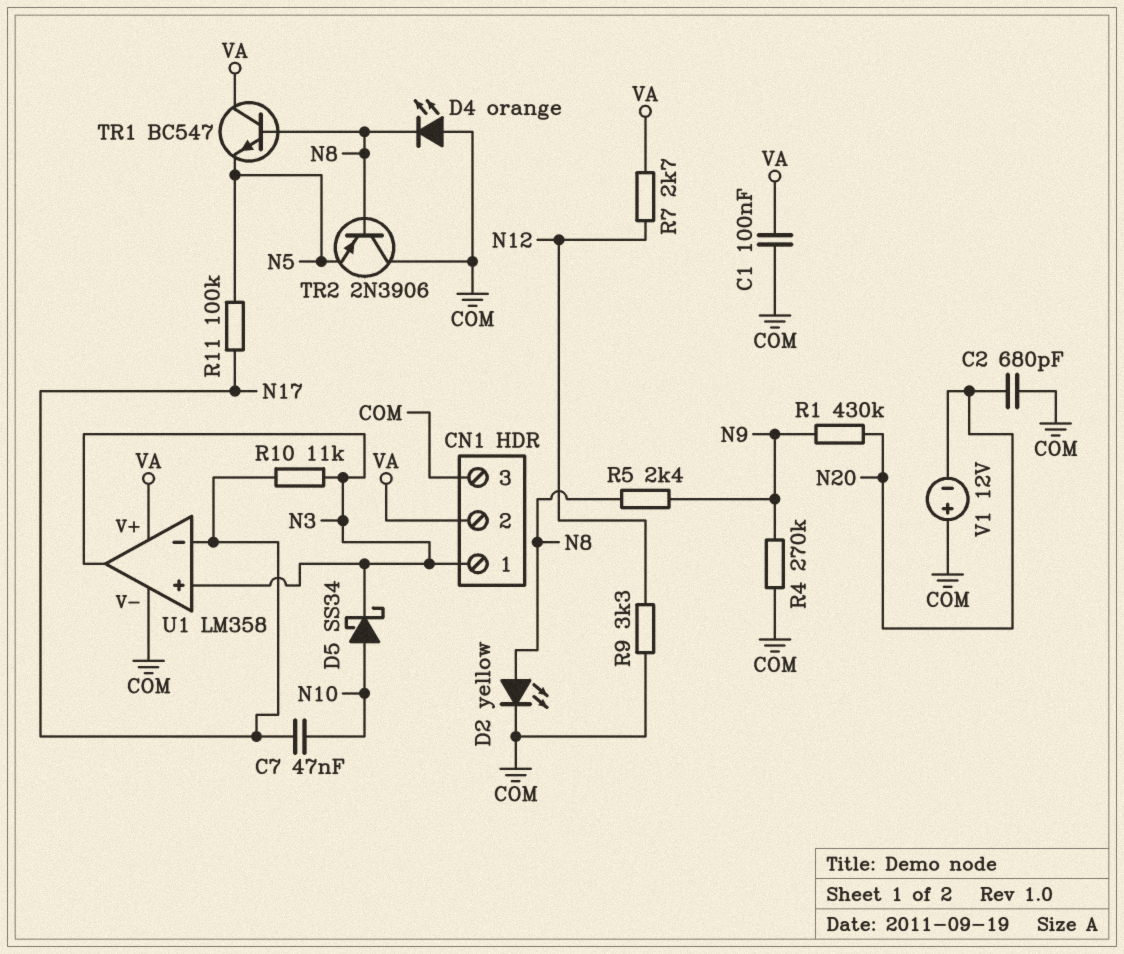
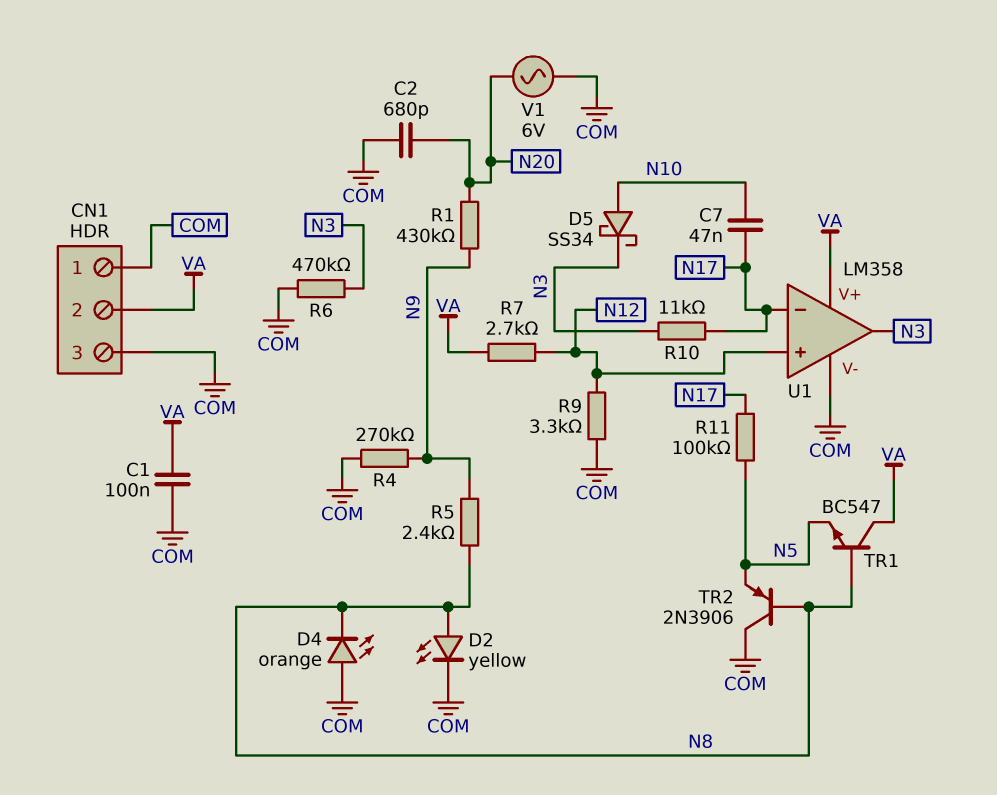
CN1 pin 1: N3 -> COM
R6: none -> 470k (COM, N3)
U1 pin in+: N3 -> N12
V1: 12V (plus COM, minus N20) -> AC 6V (COM, N20)

